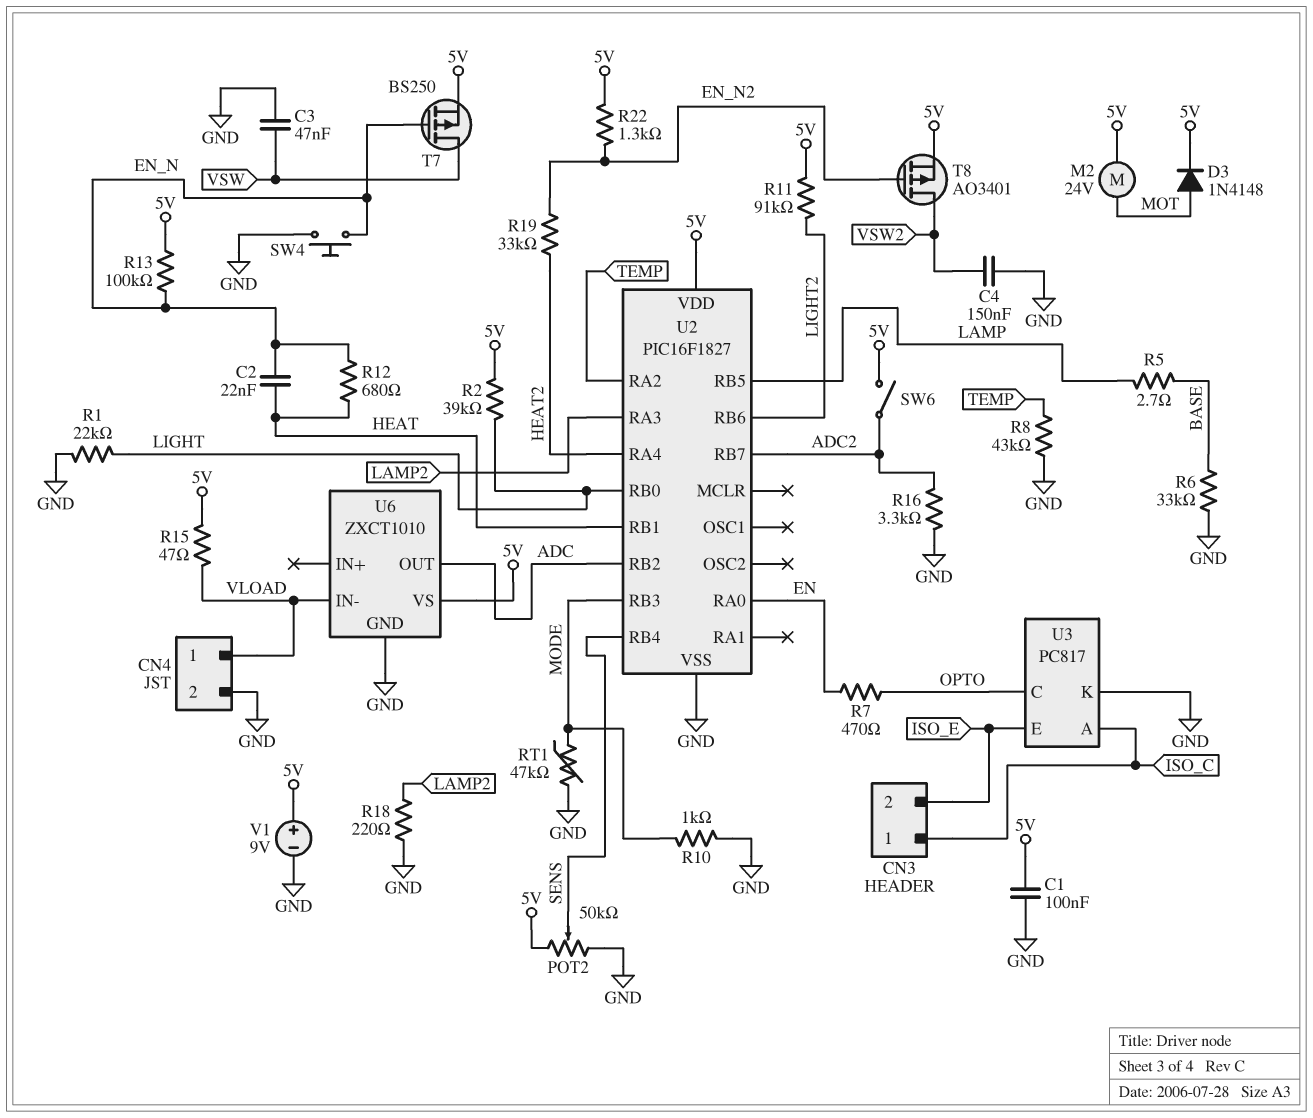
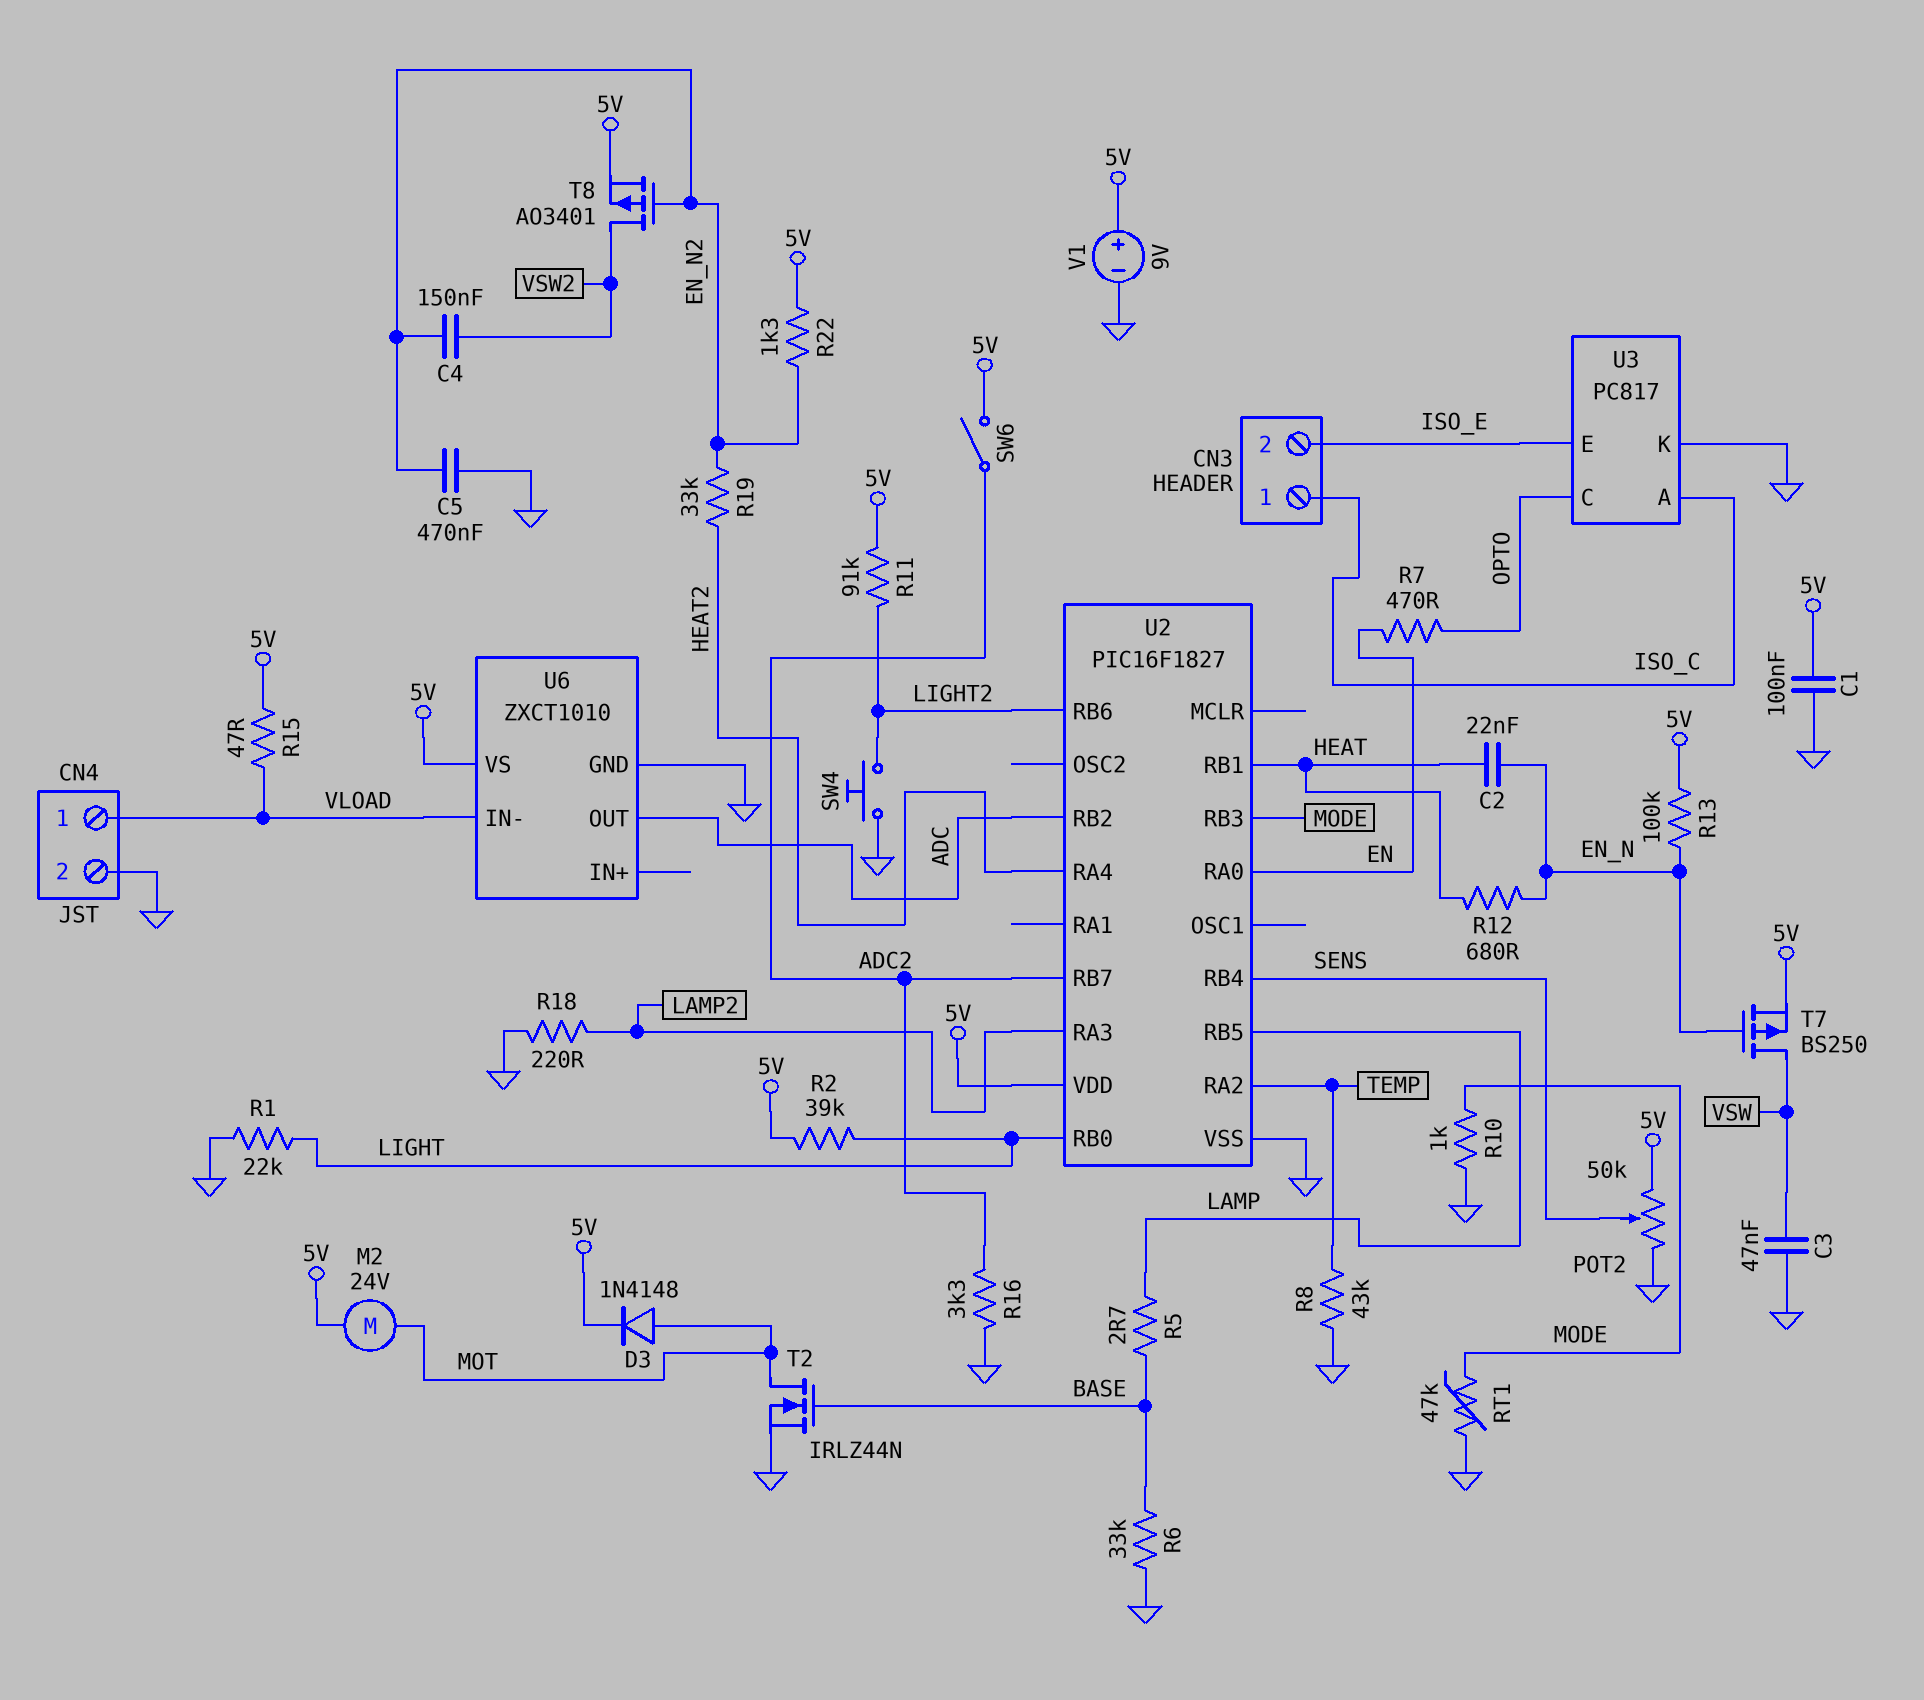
C4: 150nF (GND, VSW2) -> 150nF (EN_N2, VSW2)
C5: none -> 470nF (EN_N2, GND)
SW4: button (EN_N, GND) -> button (GND, LIGHT2)
T2: none -> NMOS IRLZ44N (G BASE, D MOT, S GND)

